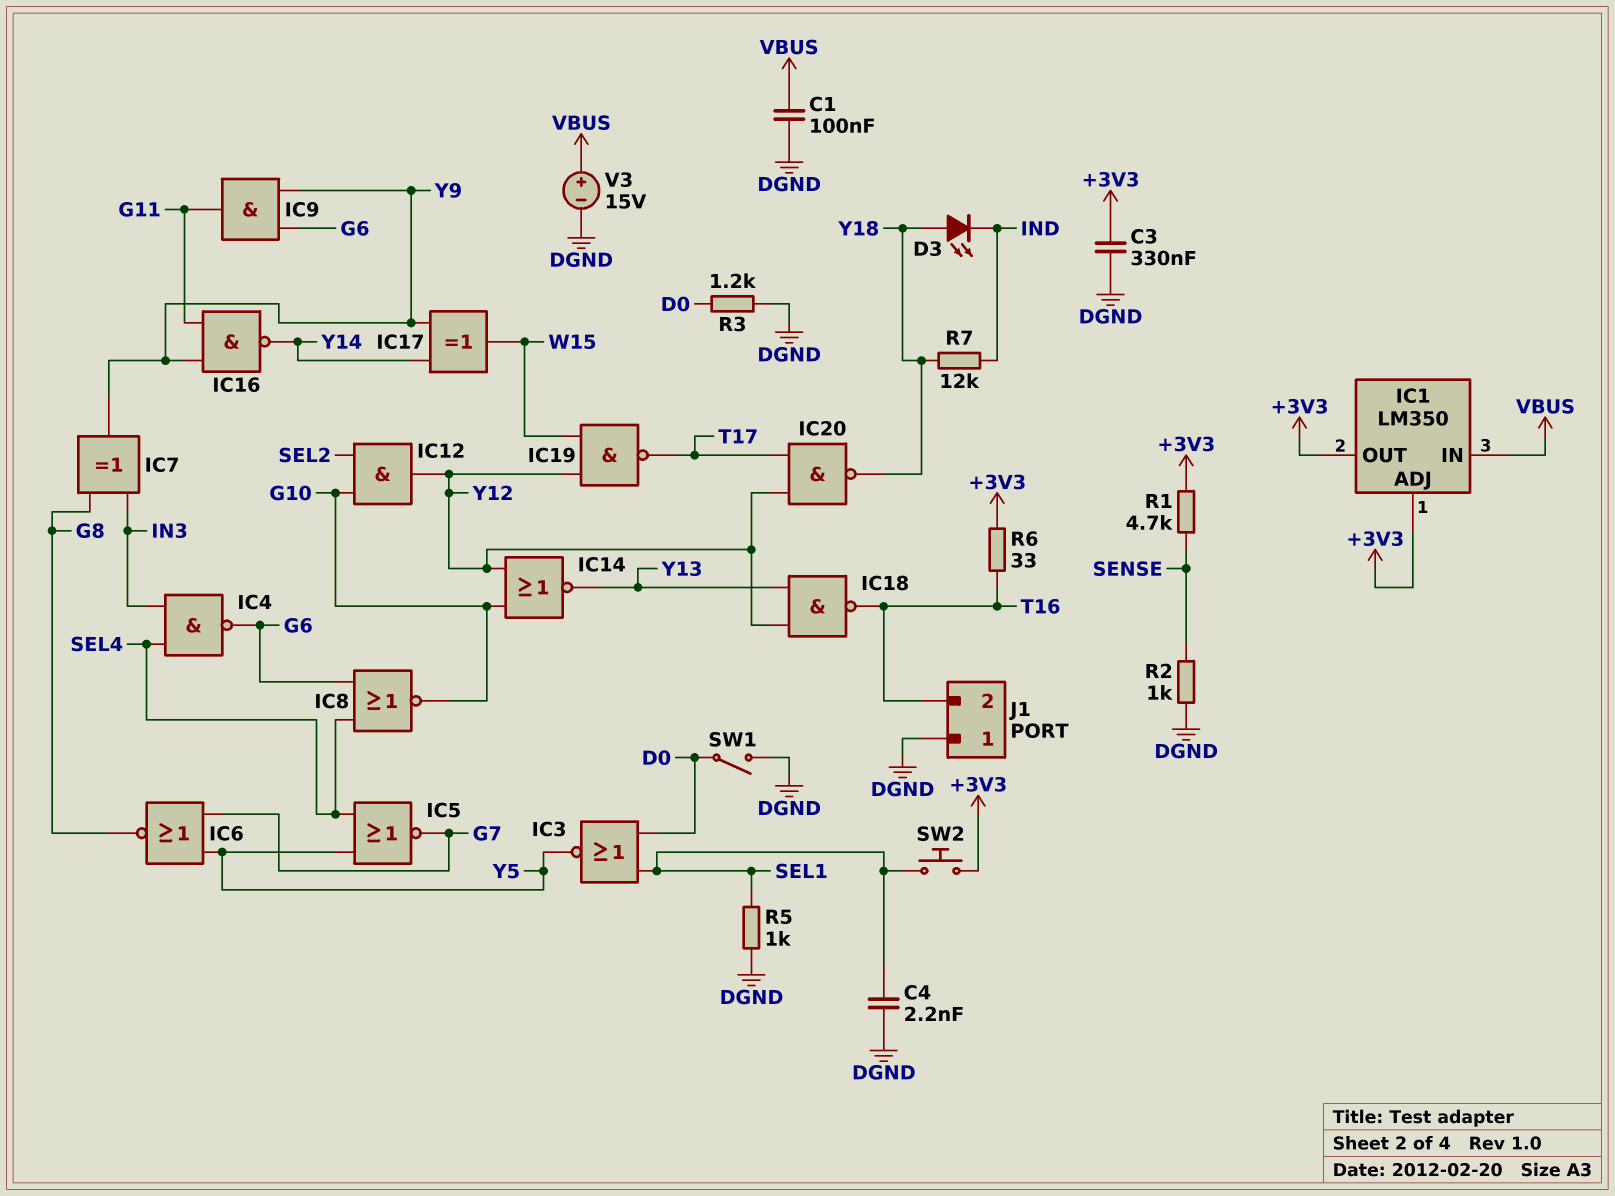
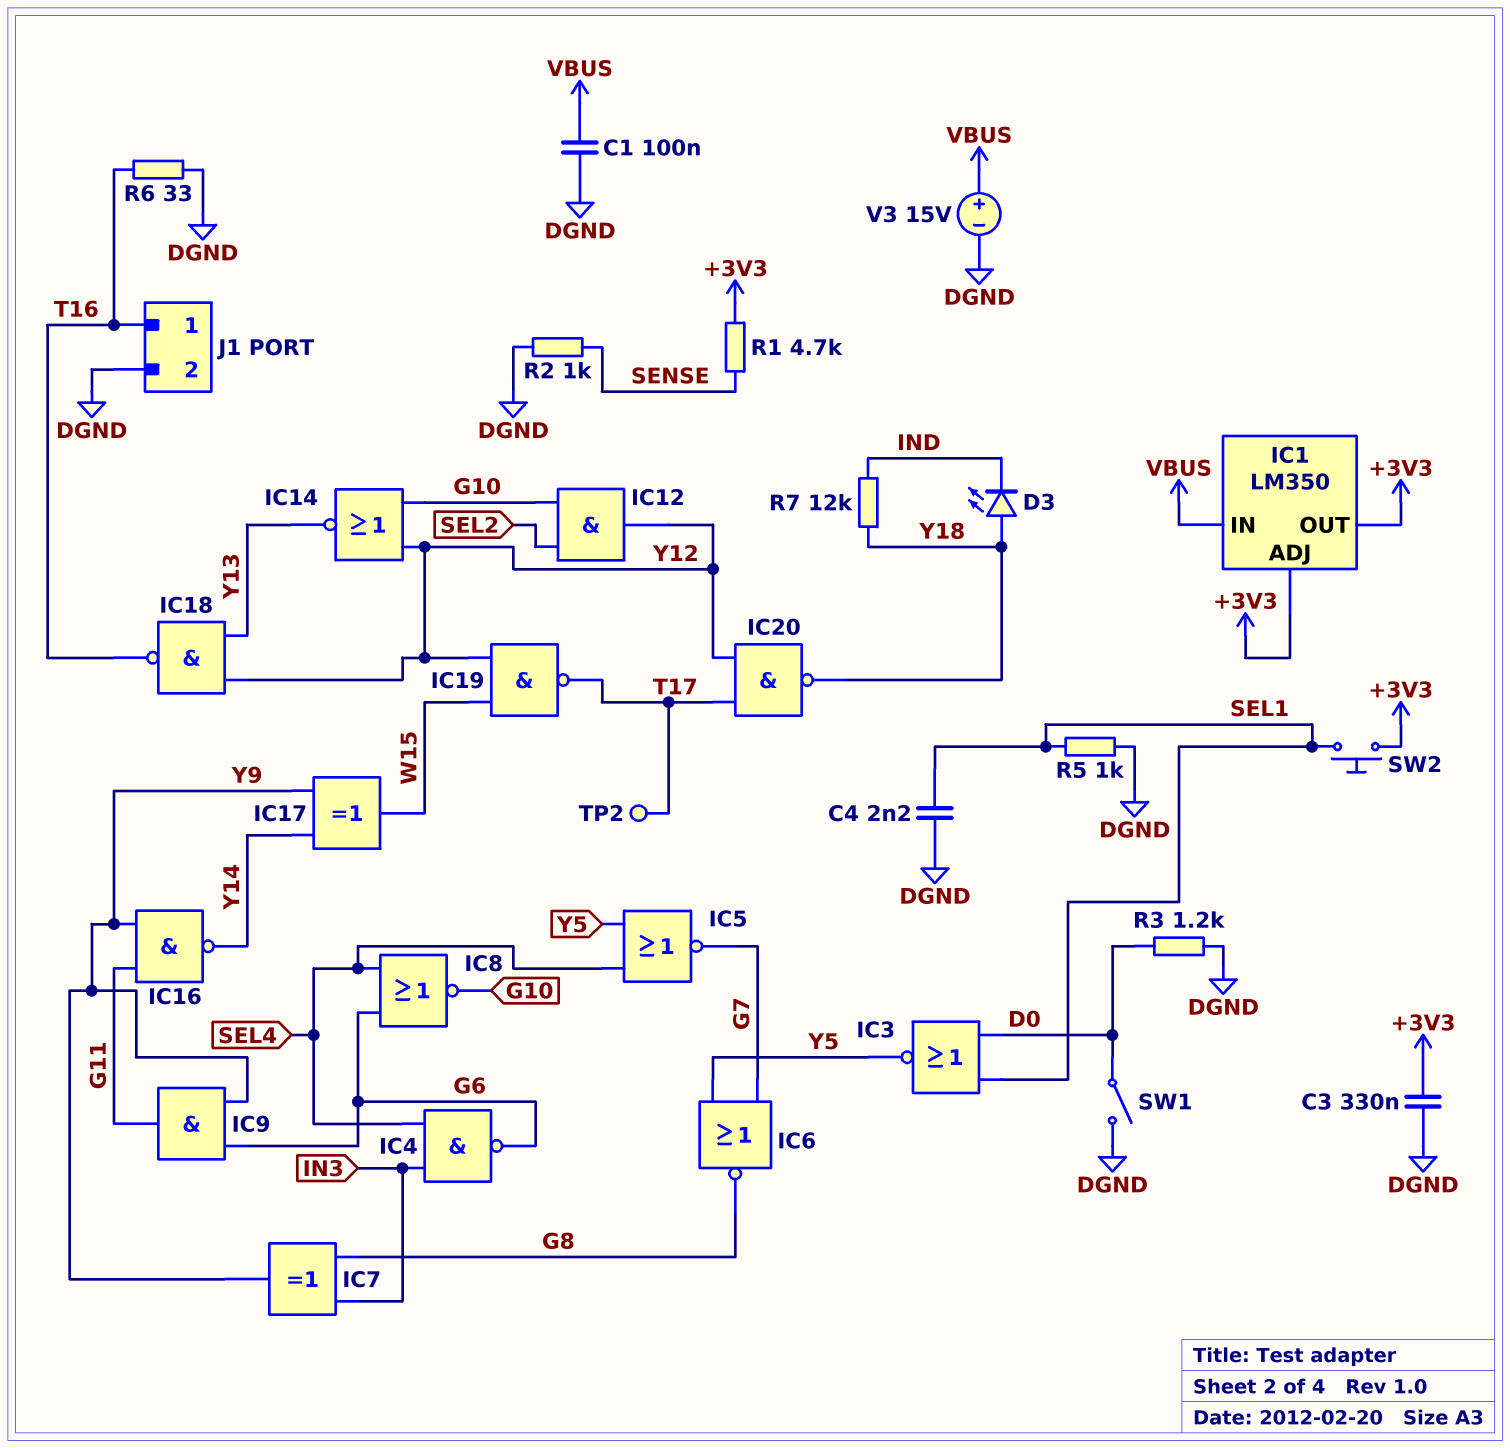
J1 pin 1: DGND -> T16
J1 pin 2: T16 -> DGND
R6: 33 (+3V3, T16) -> 33 (DGND, T16)
TP2: none -> test point (T17)

